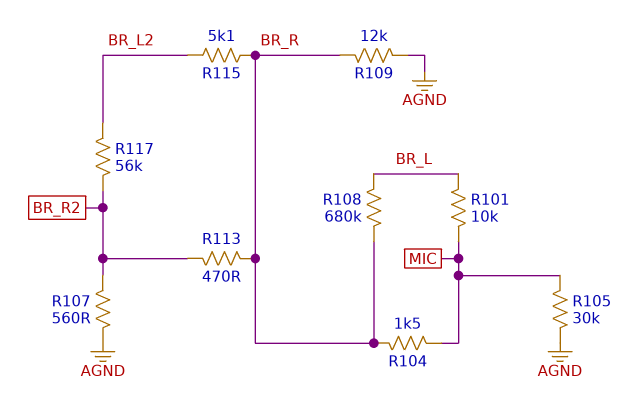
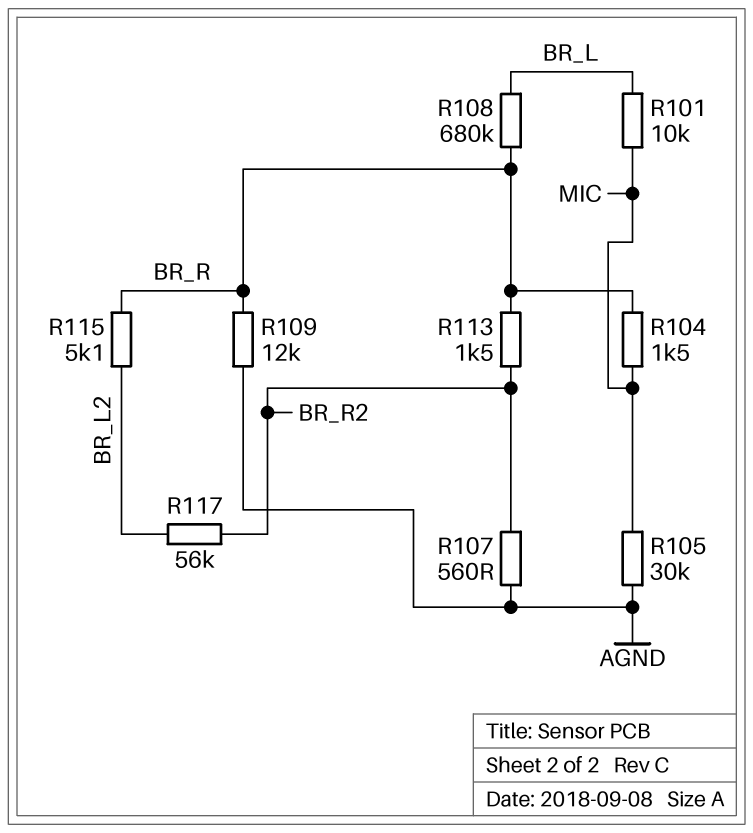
R113: 470 (BR_R, BR_R2) -> 1.5k (BR_R, BR_R2)

